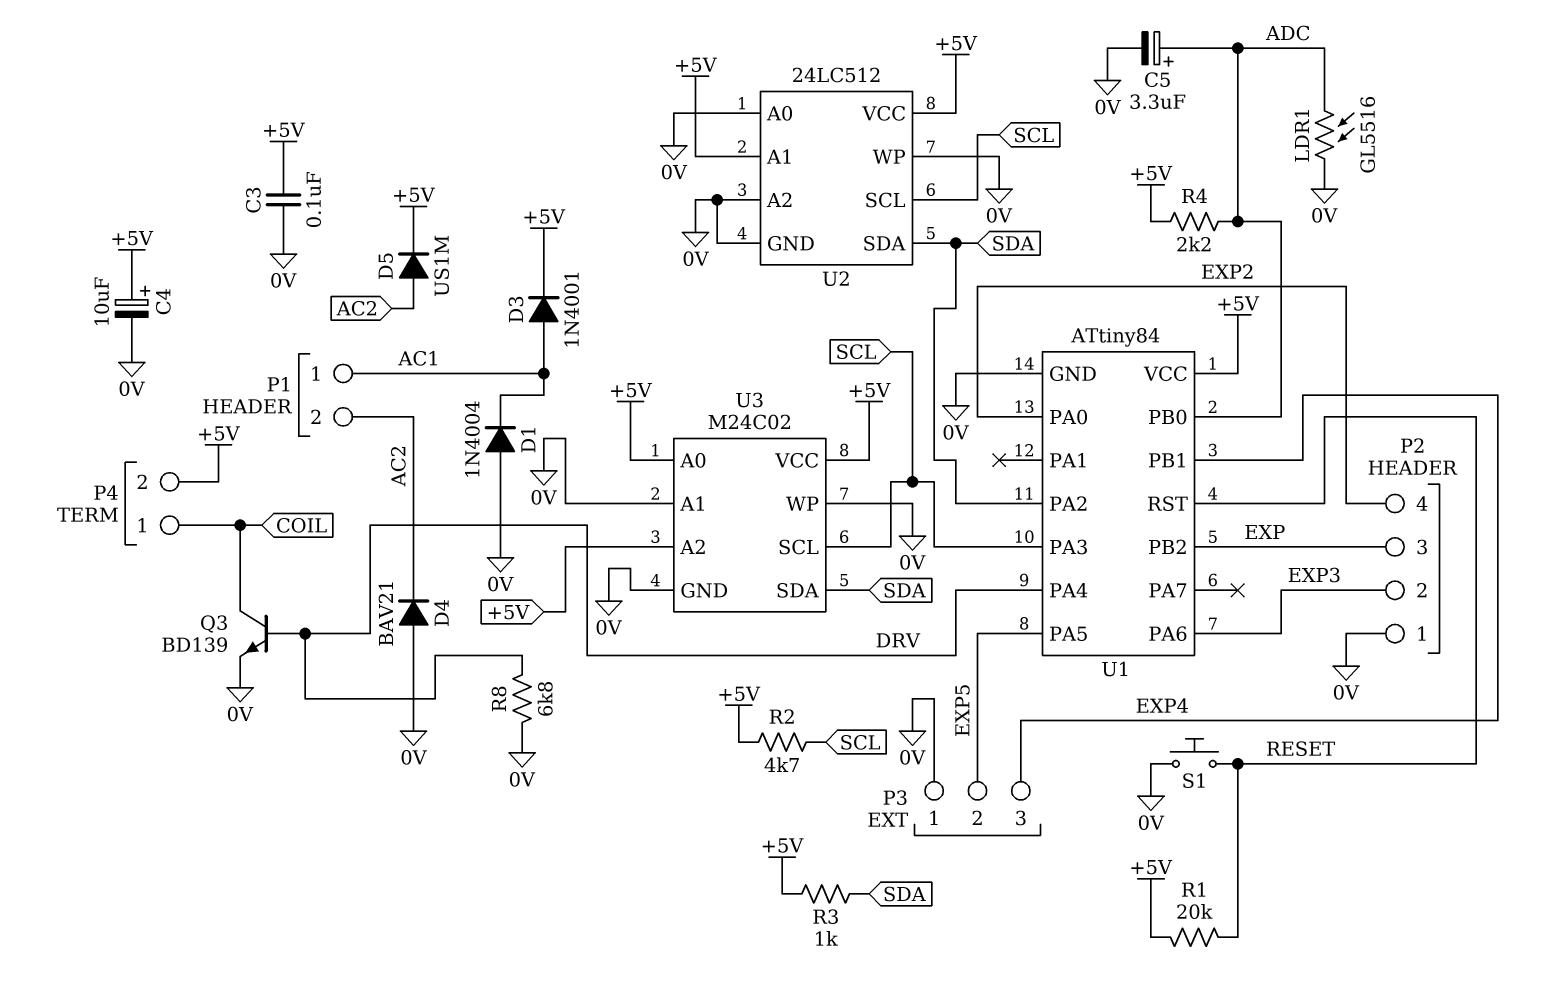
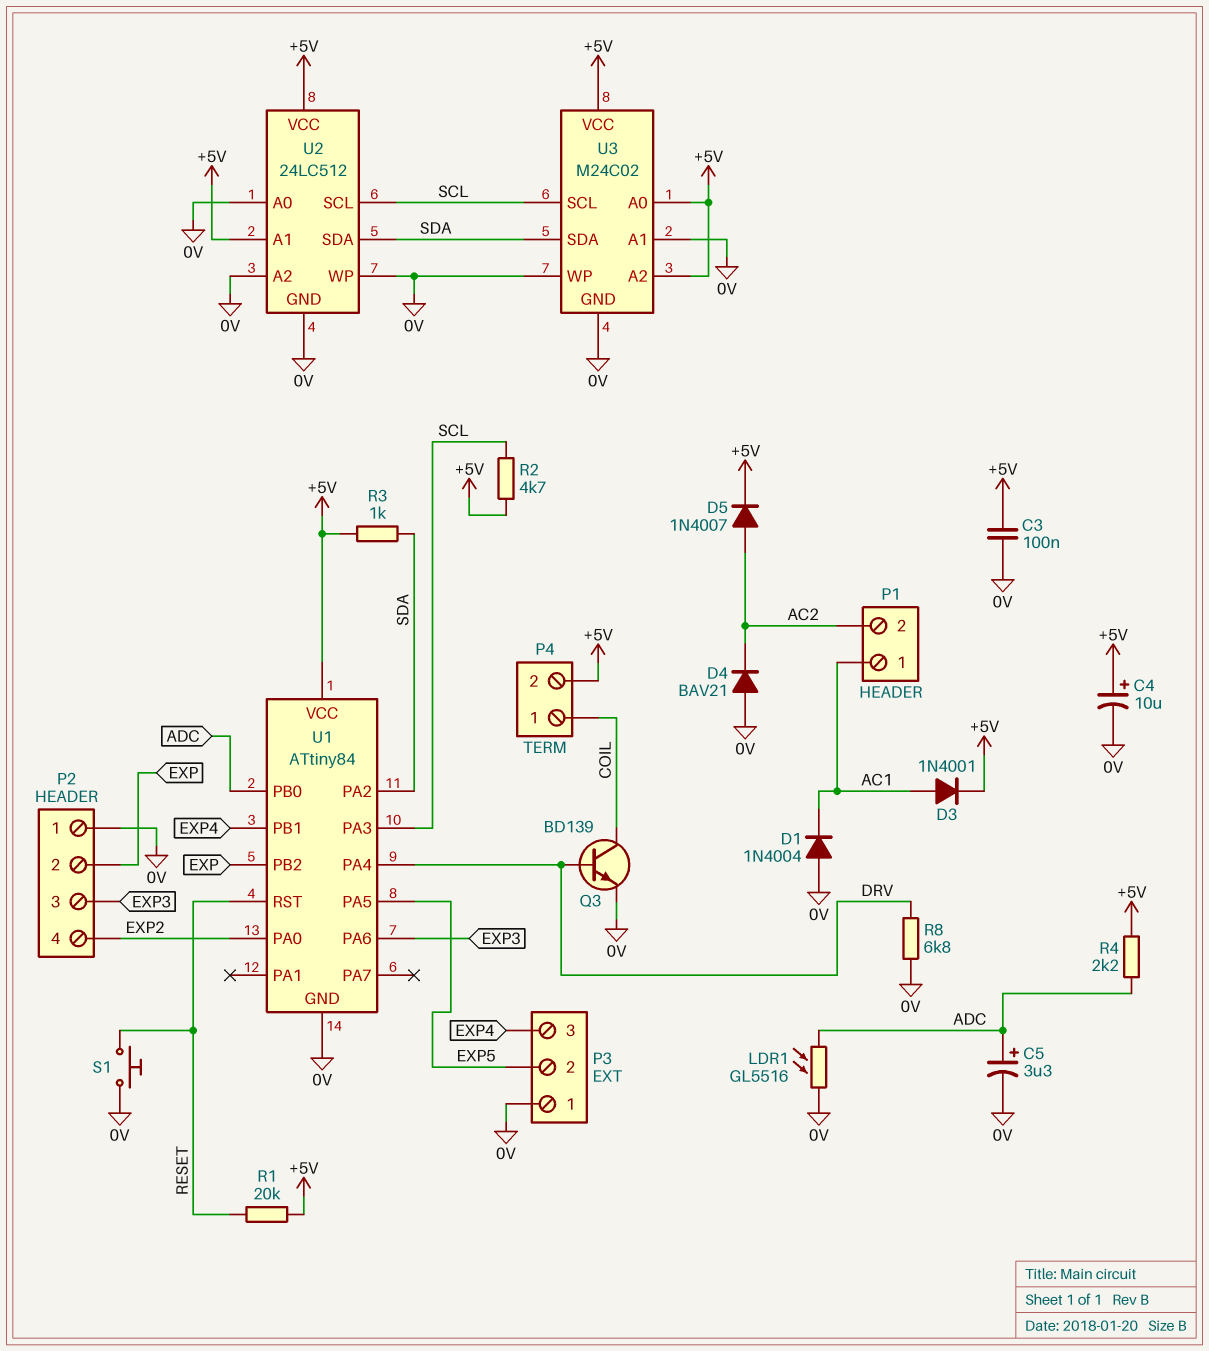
D5: diode US1M (A AC2, K +5V) -> diode 1N4007 (A AC2, K +5V)
P2 pin 2: EXP3 -> EXP
P2 pin 3: EXP -> EXP3

